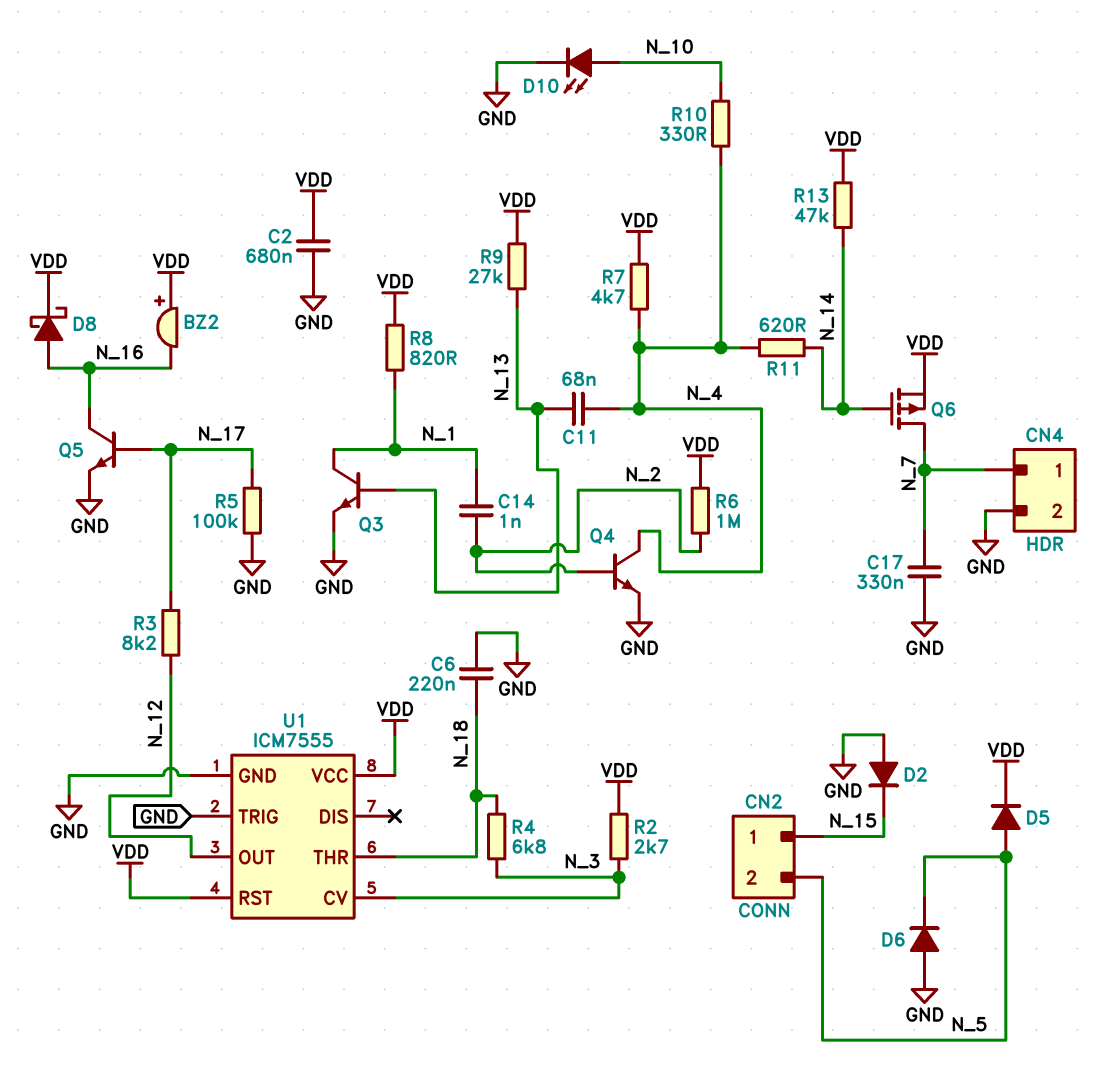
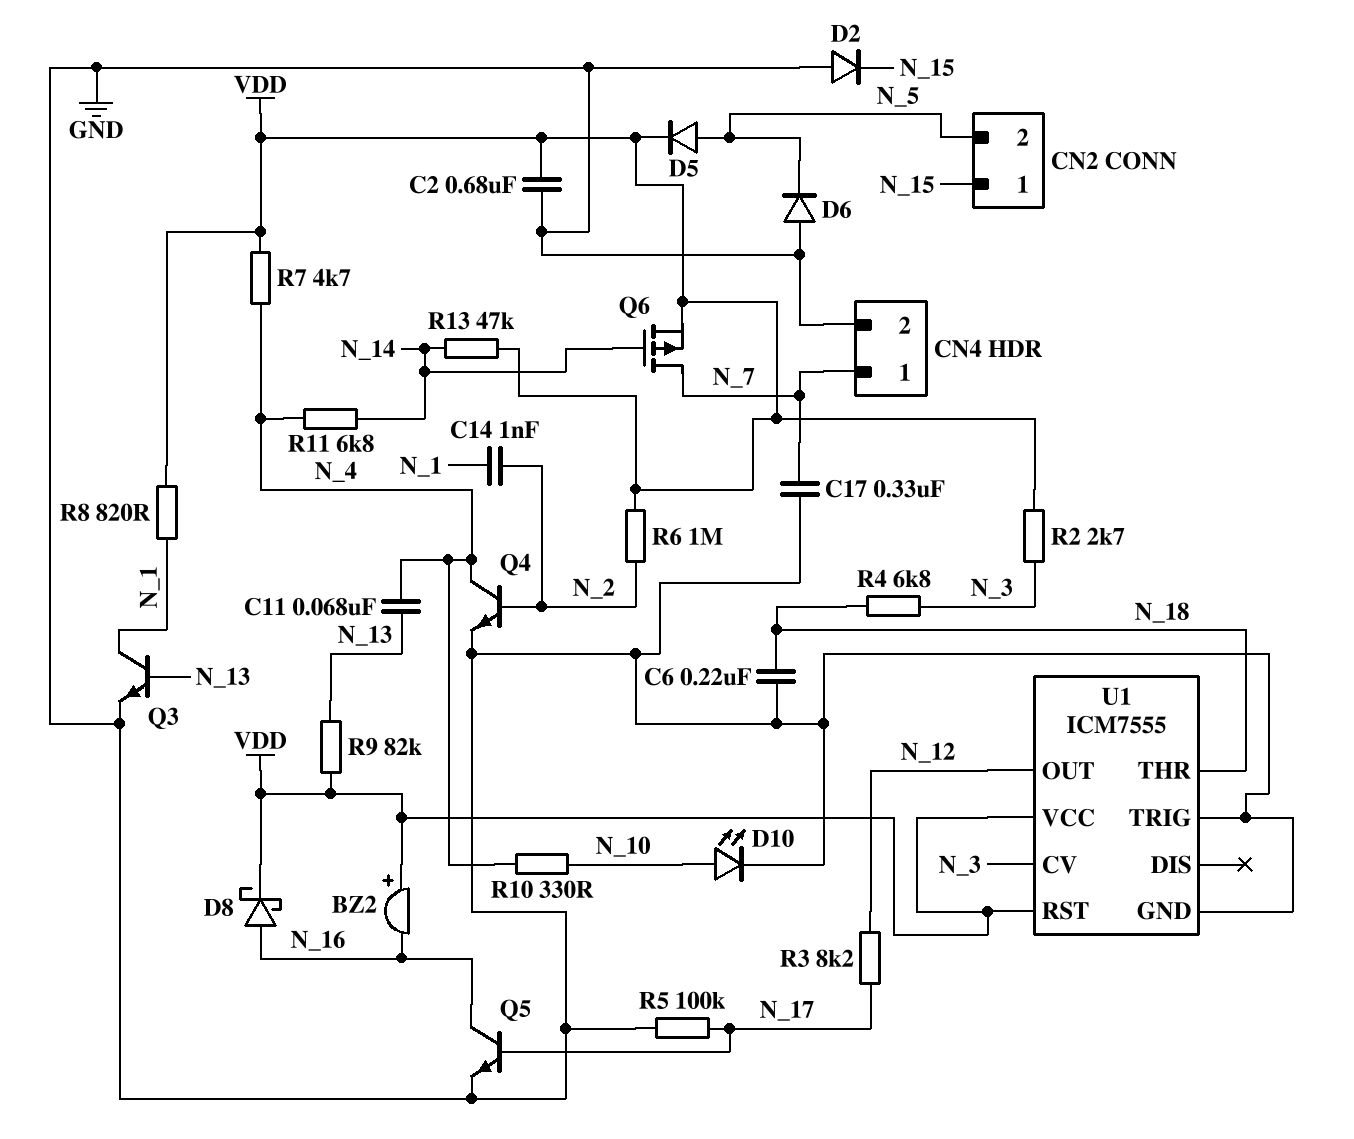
R9: 27k (N_13, VDD) -> 82k (N_13, VDD)
R11: 620 (N_4, N_14) -> 6.8k (N_4, N_14)

